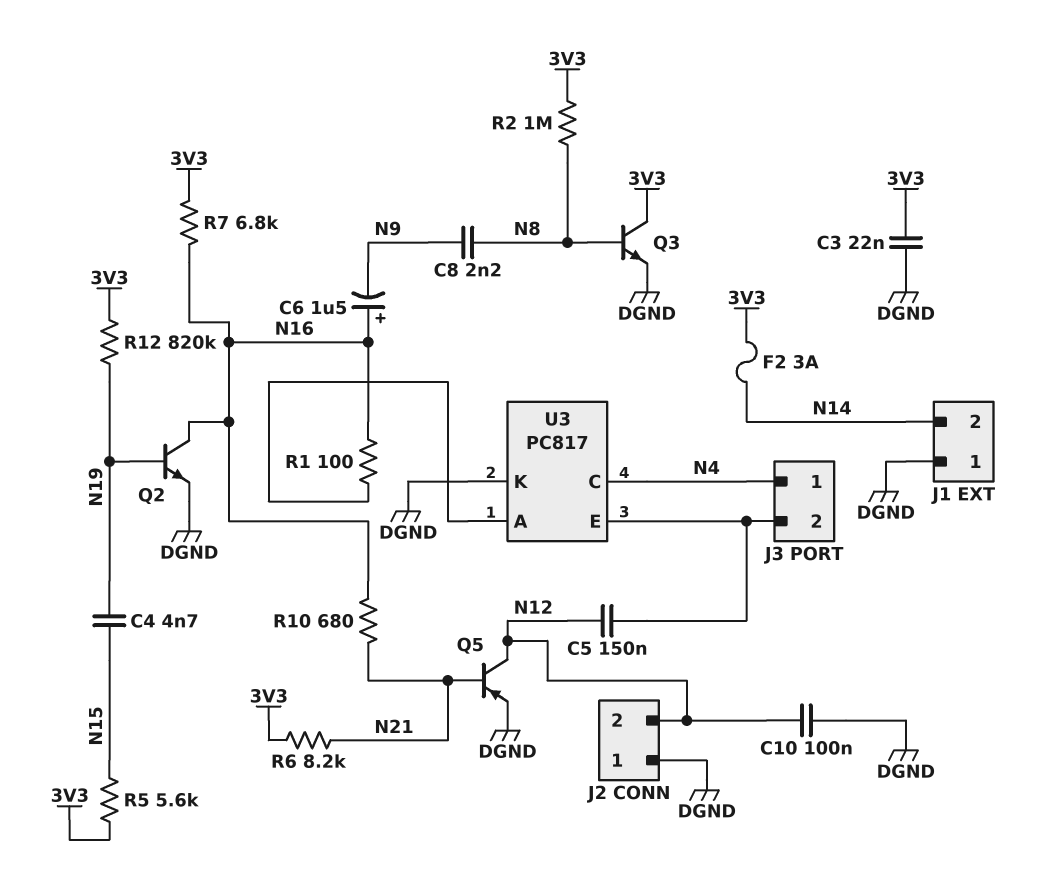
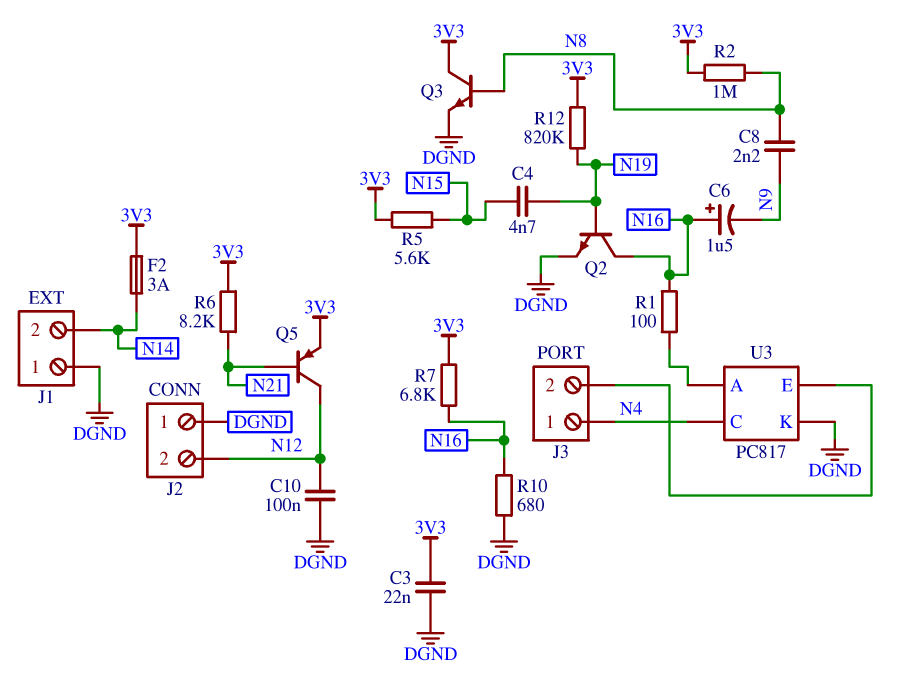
C5: 150nF (J3/2, N12) -> none
Q5: PNP (B N21, C N12, E DGND) -> PNP (B N21, C N12, E 3V3)
R10: 680 (N16, N21) -> 680 (DGND, N16)

